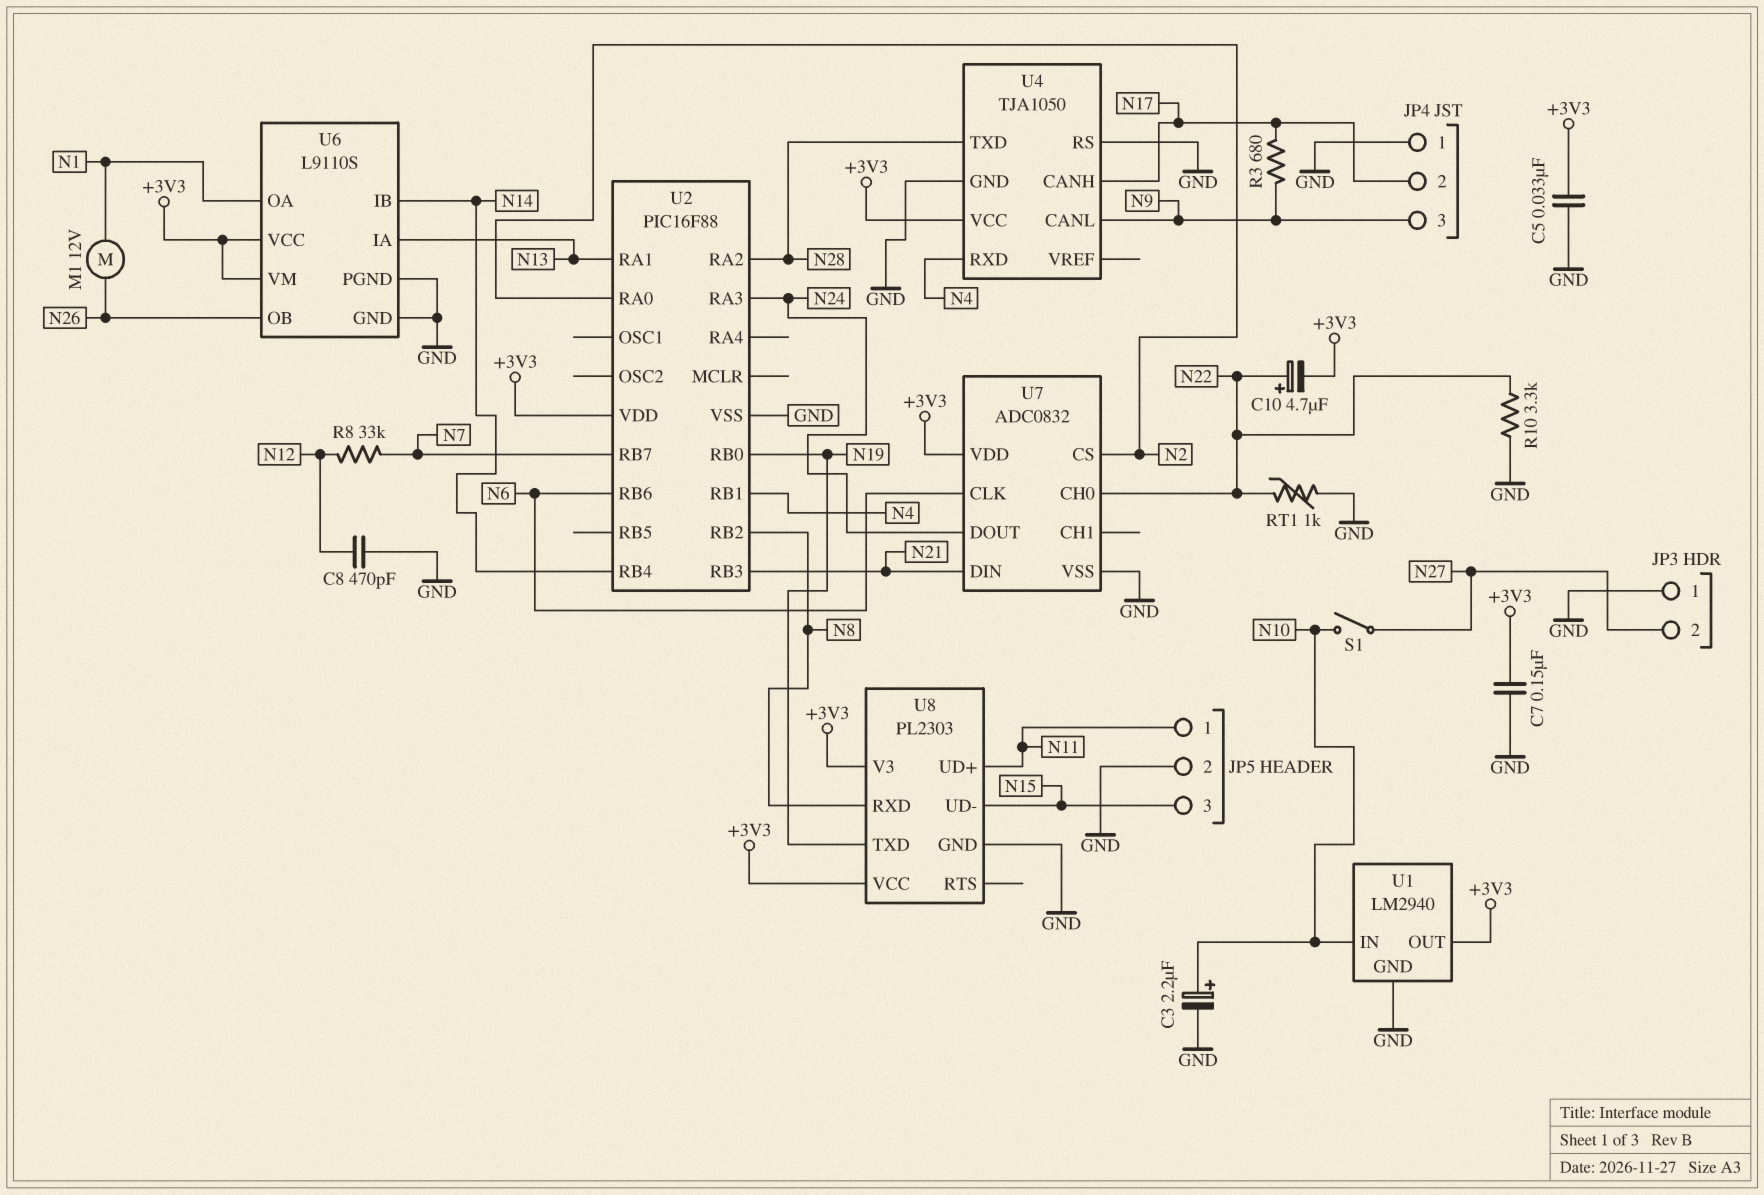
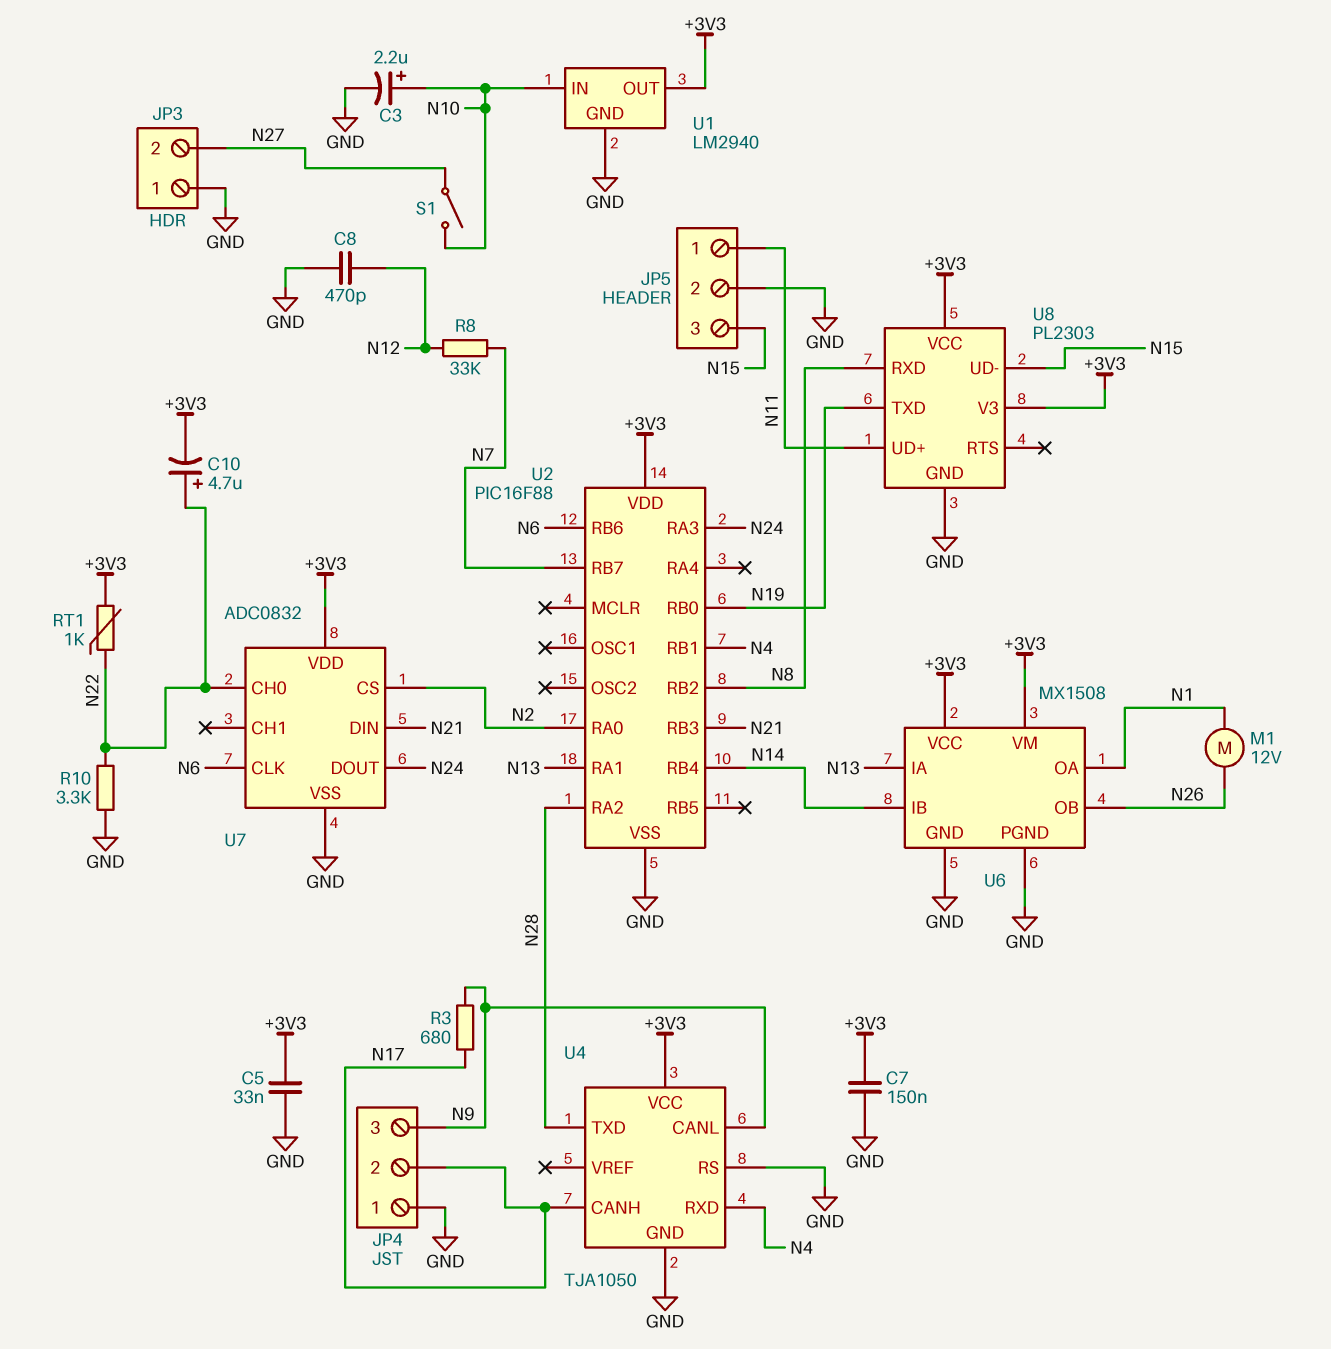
RT1: 1k (GND, N22) -> 1k (+3V3, N22)
U6: L9110S -> MX1508

